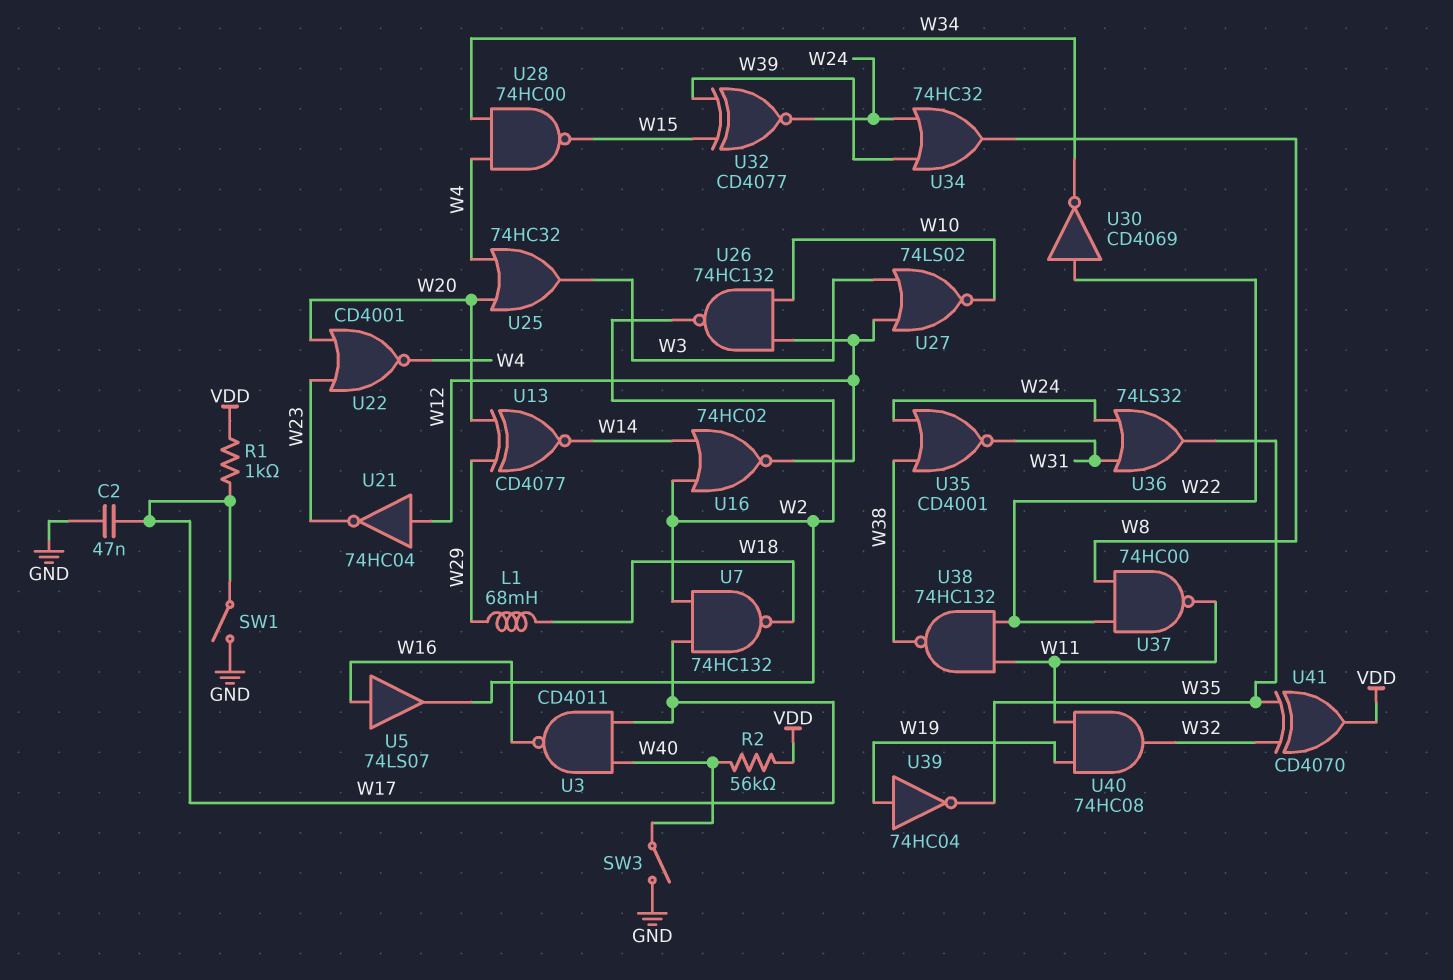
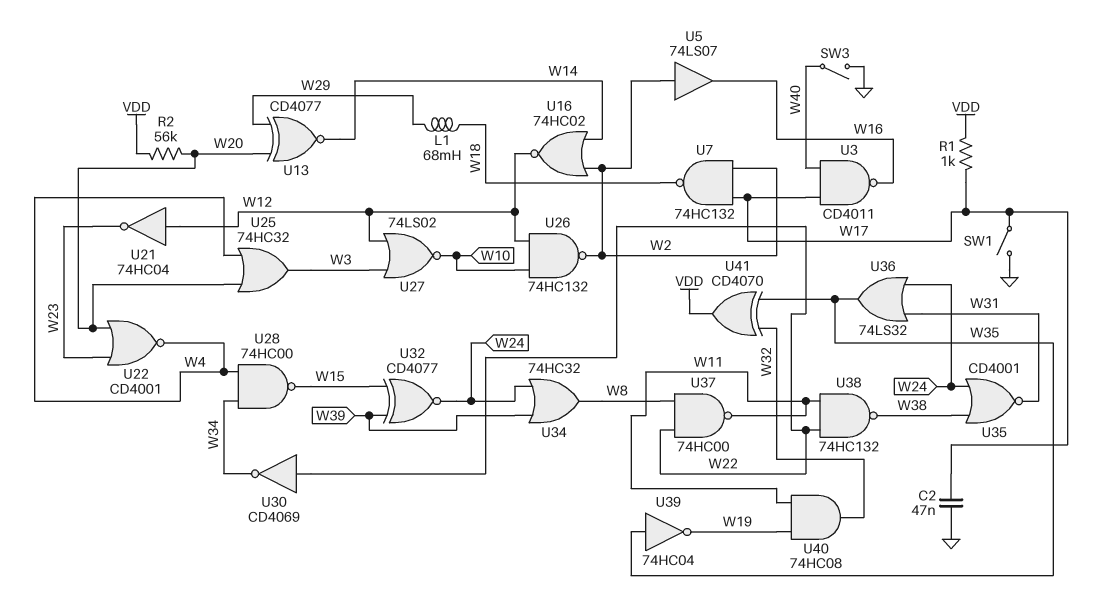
R2: 56k (VDD, W40) -> 56k (VDD, W20)
U5: buffer 74LS07 (in W16, out W2) -> buffer 74LS07 (in W2, out W16)
U39: NOT 74HC04 (in W19, out W35) -> NOT 74HC04 (in W35, out W19)

